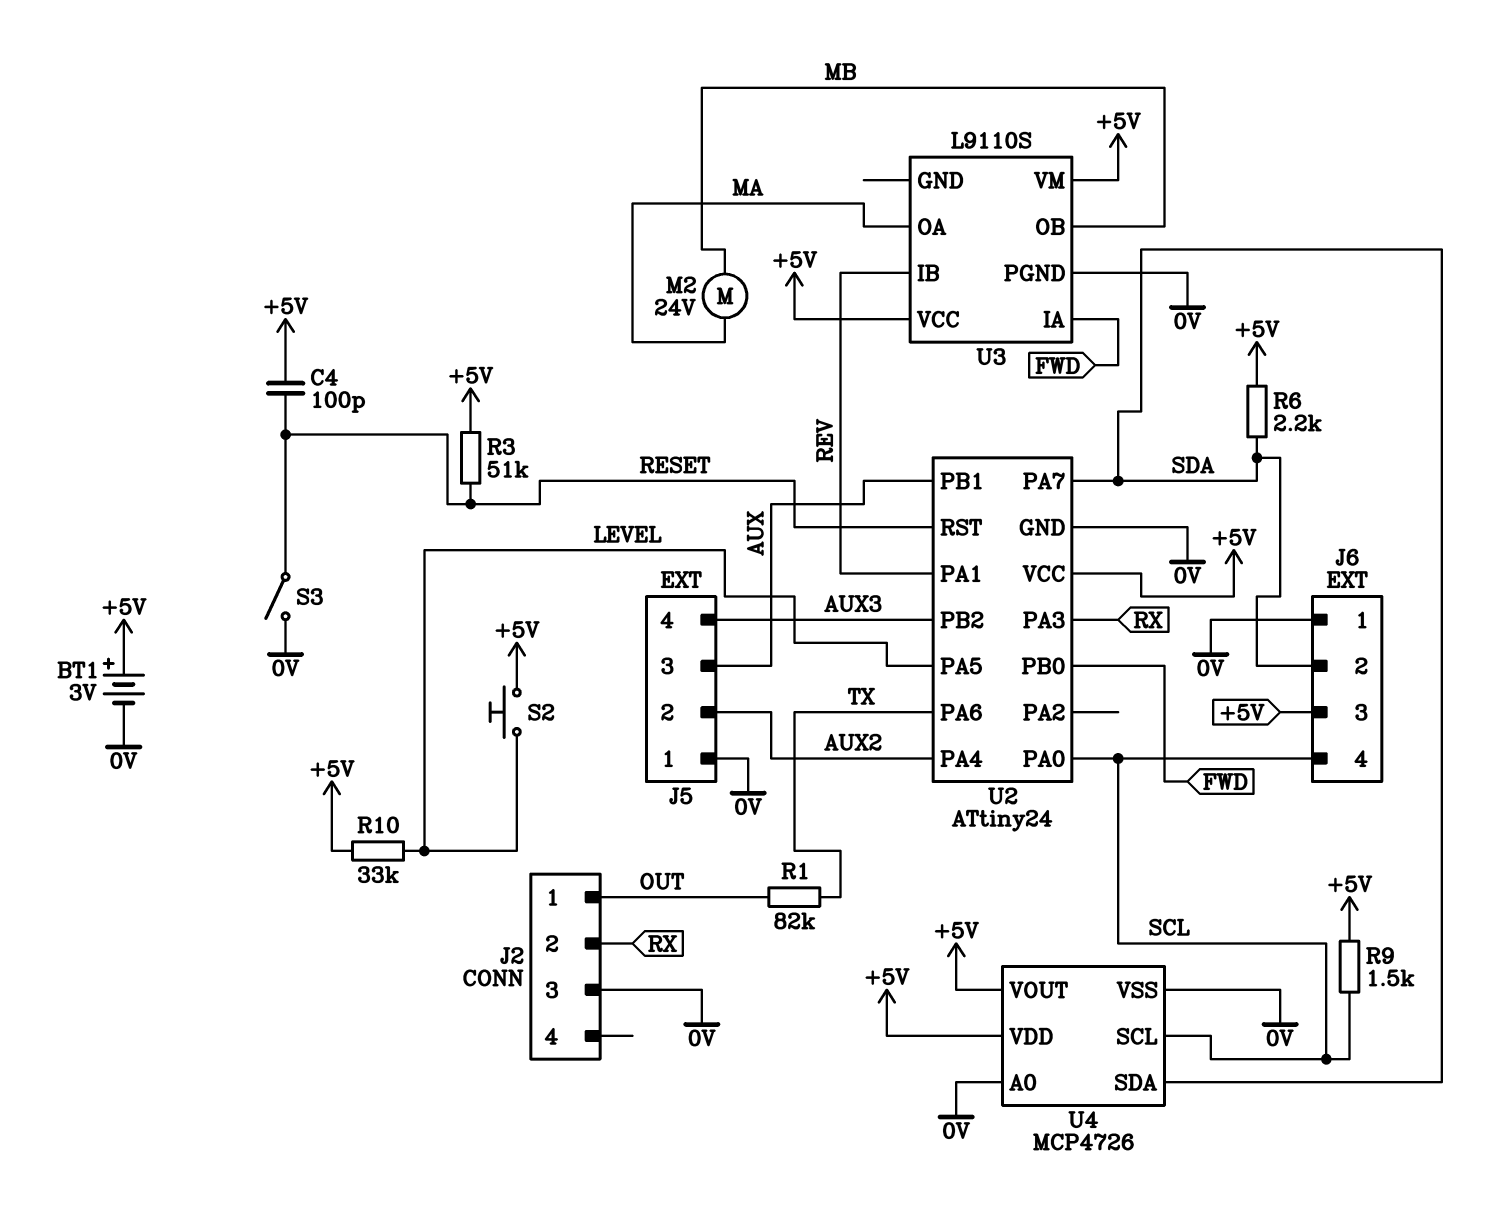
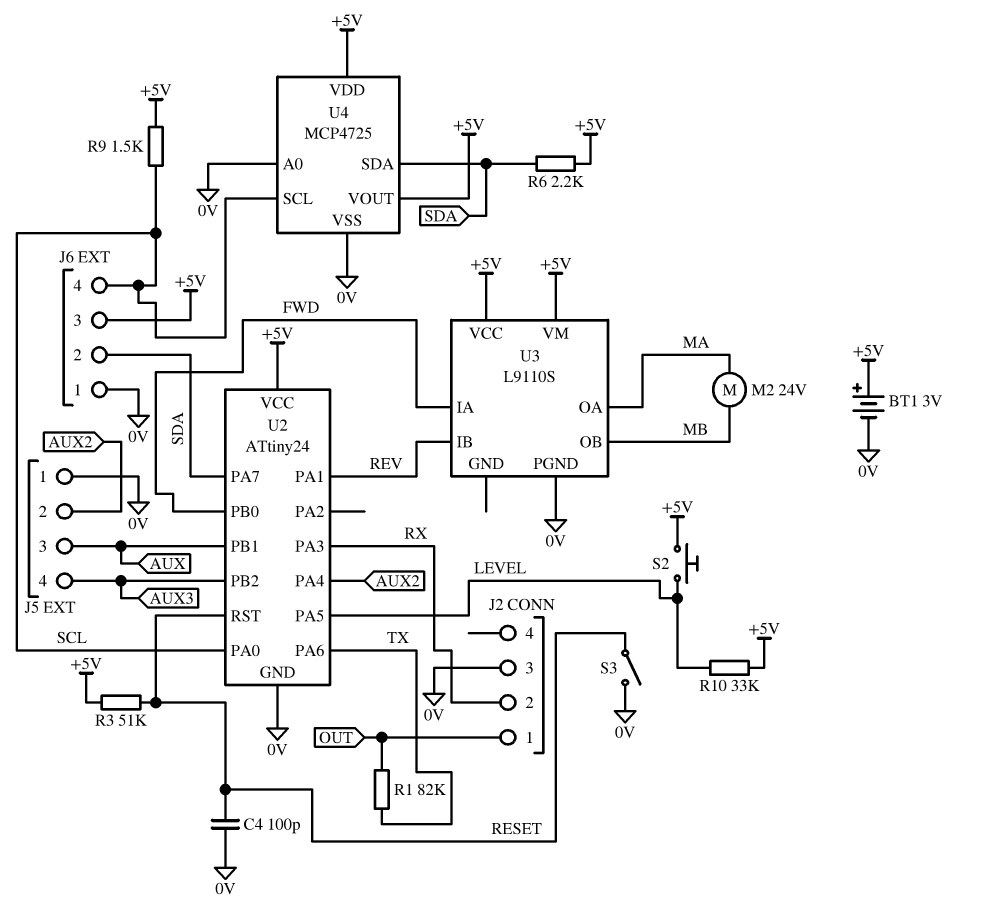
C4: 100pF (+5V, RESET) -> 100pF (0V, RESET)
U4: MCP4726 -> MCP4725

